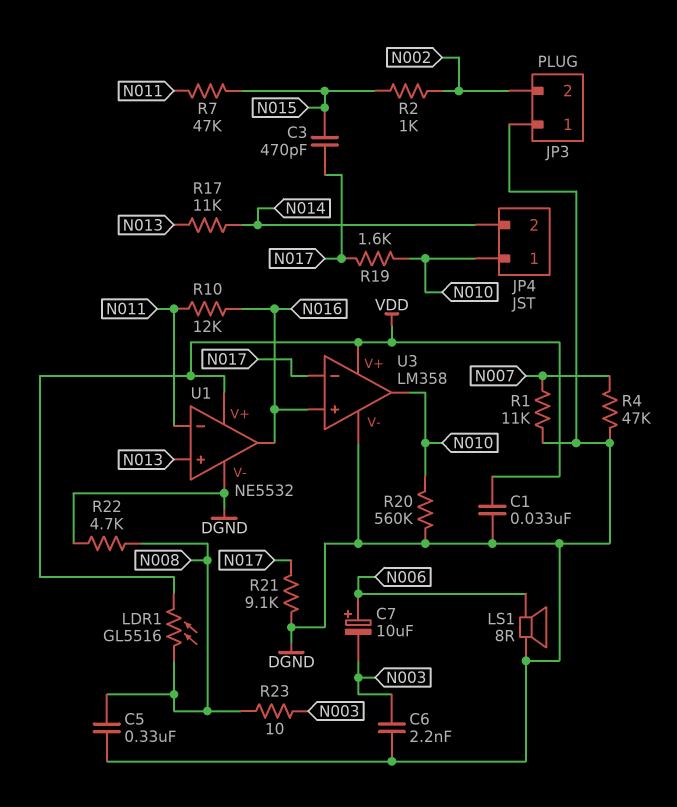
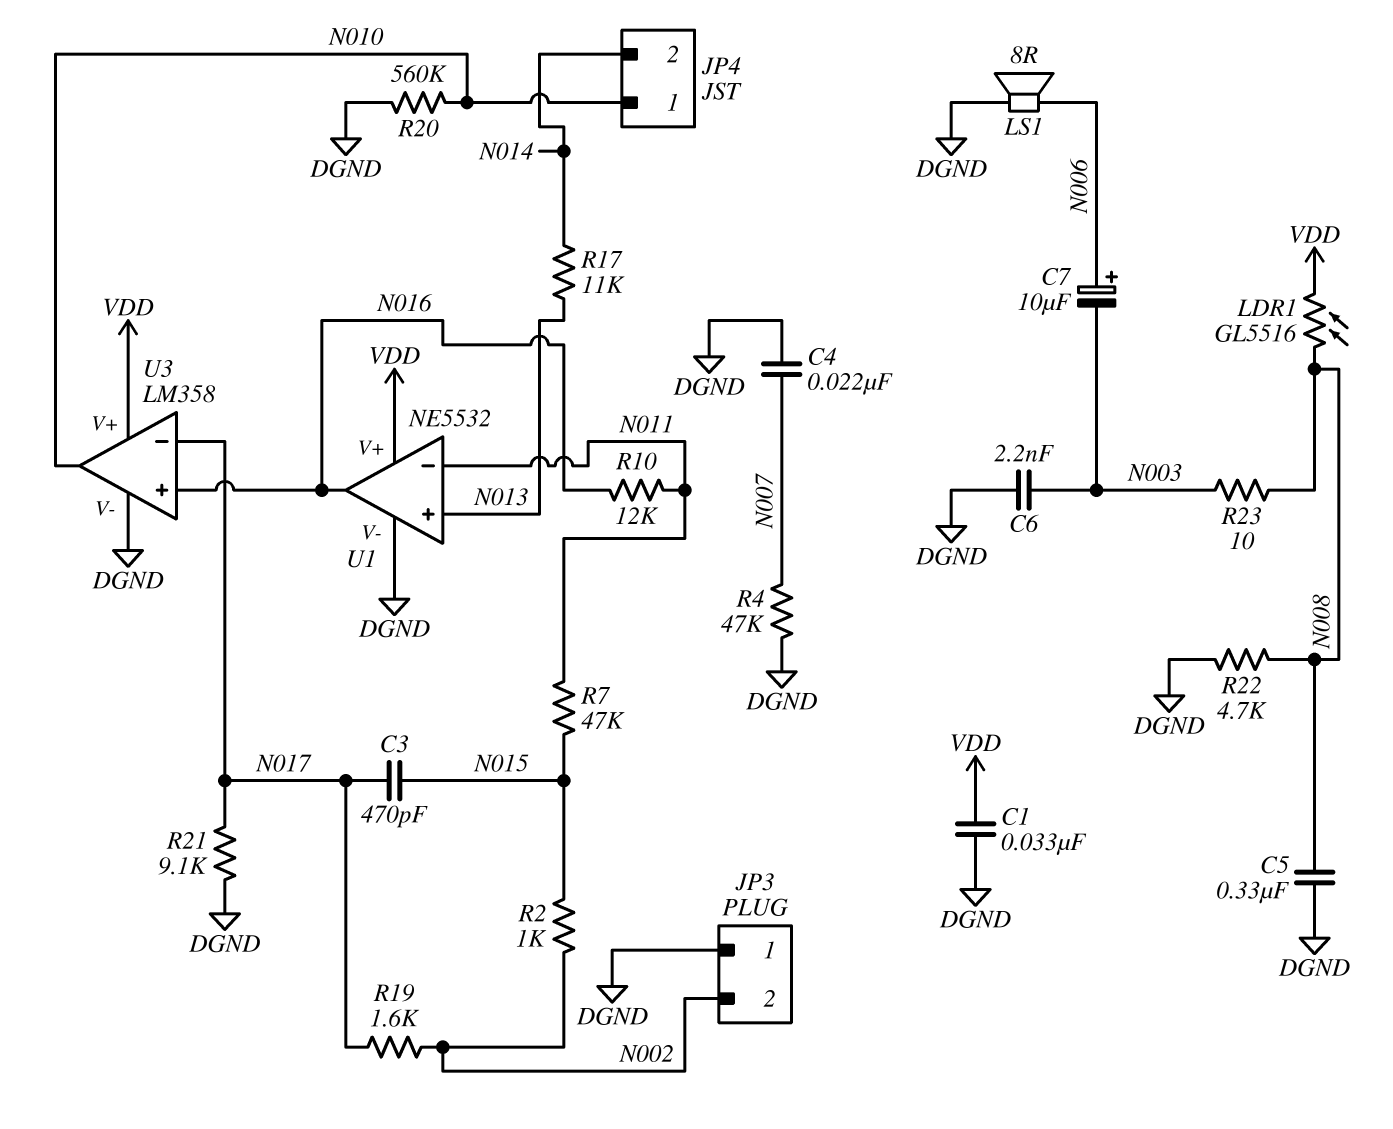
C4: none -> 22nF (DGND, N007)
R1: 11k (DGND, N007) -> none
R19: 1.6k (N010, N017) -> 1.6k (N002, N017)

